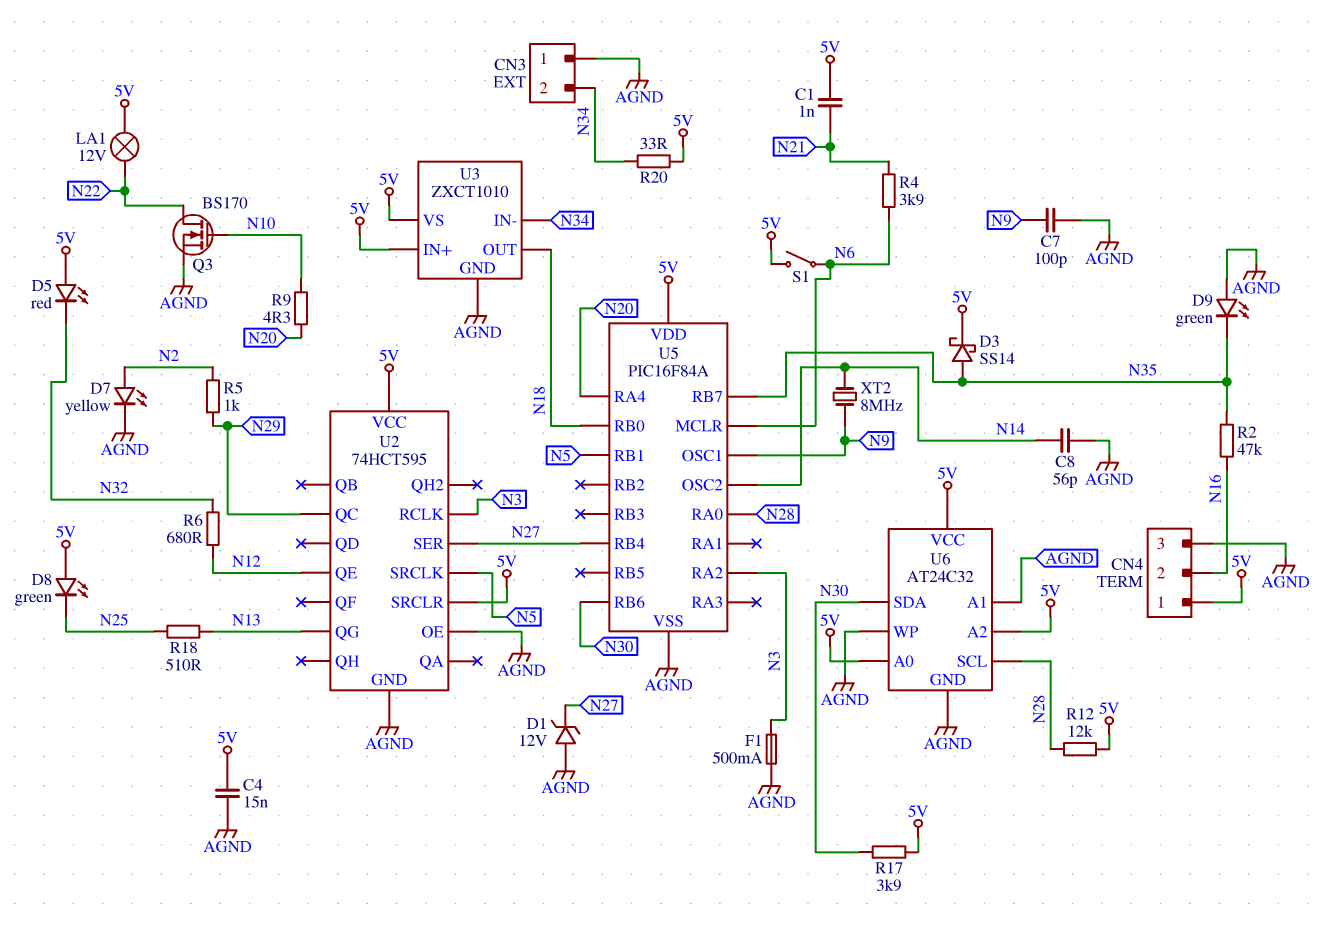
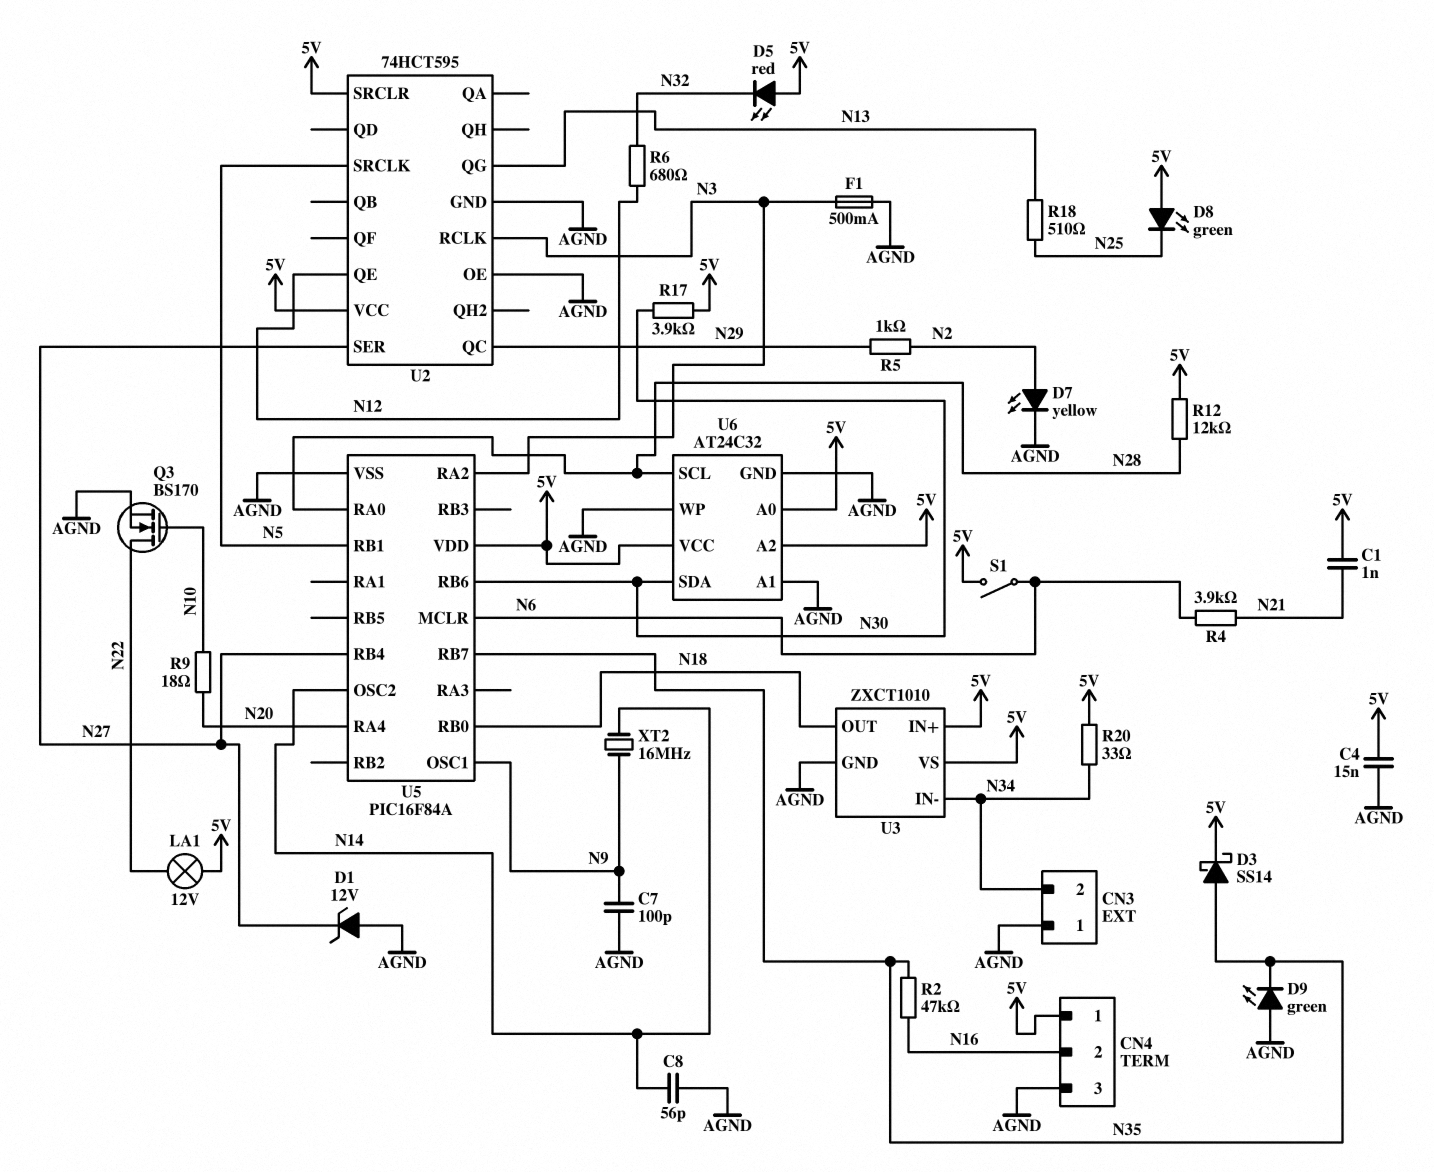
R9: 4.3 (N10, N20) -> 18 (N10, N20)
XT2: 8MHz (N9, N14) -> 16MHz (N9, N14)

